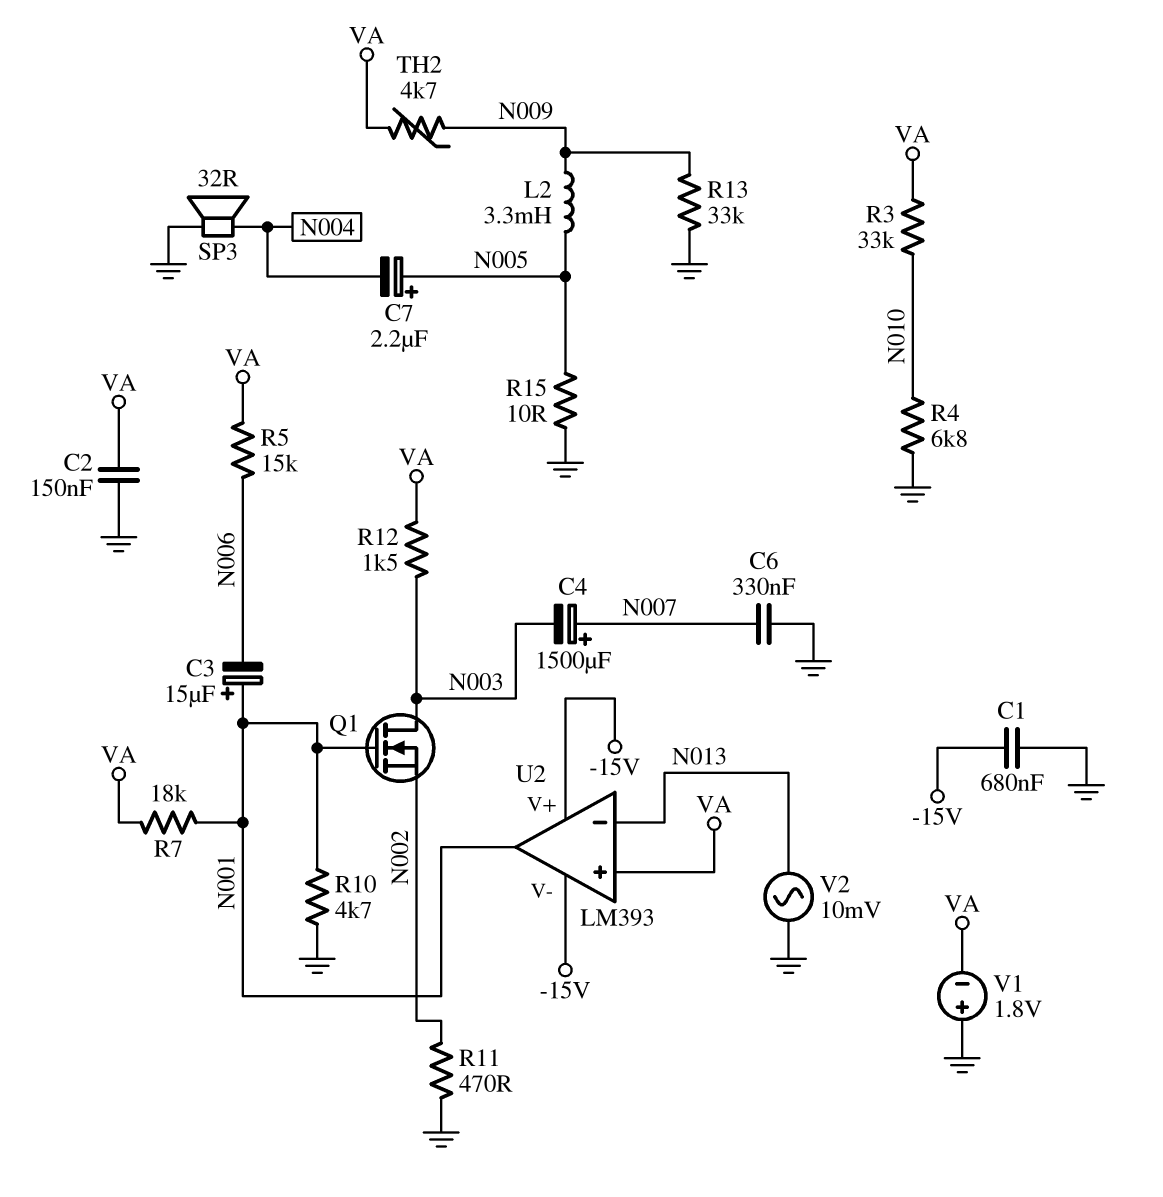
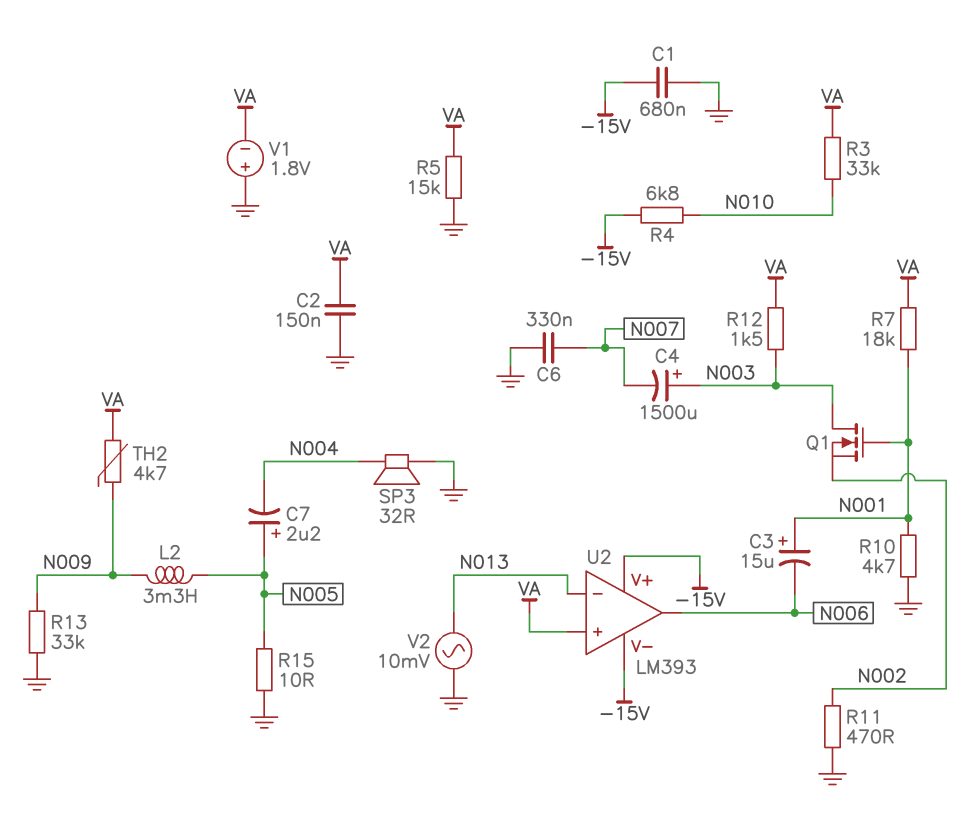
C4: 1500uF (plus N007, minus N003) -> 1500uF (plus N003, minus N007)
R4: 6.8k (GND, N010) -> 6.8k (-15V, N010)
R5: 15k (N006, VA) -> 15k (GND, VA)
U2 pin out: N001 -> N006

